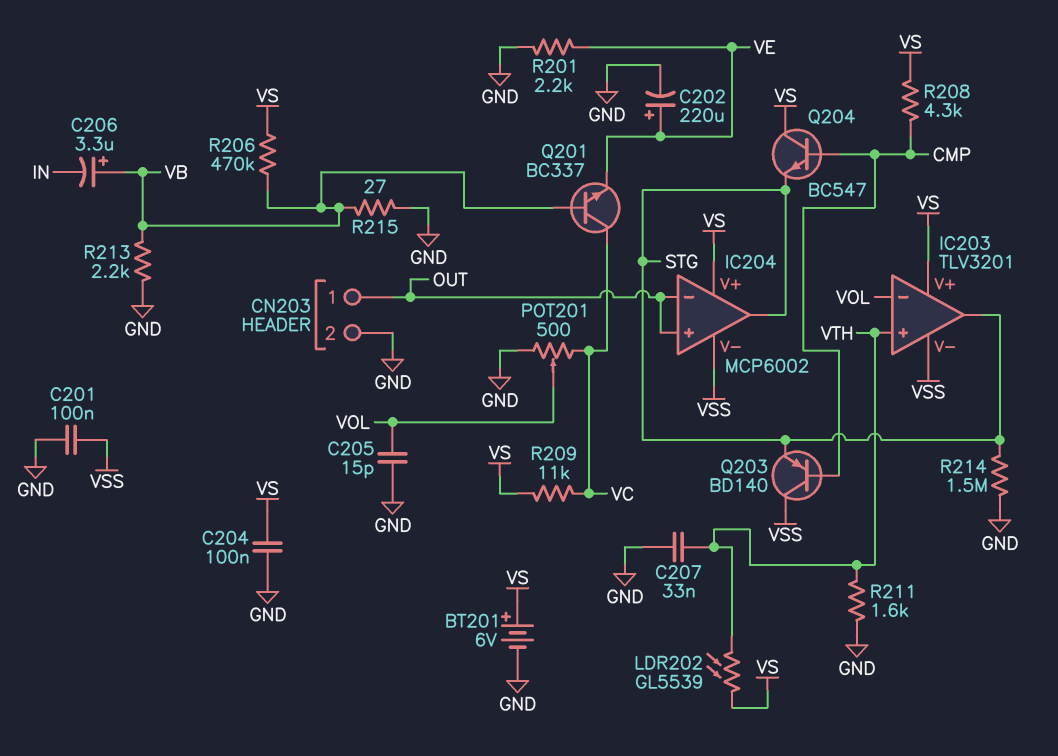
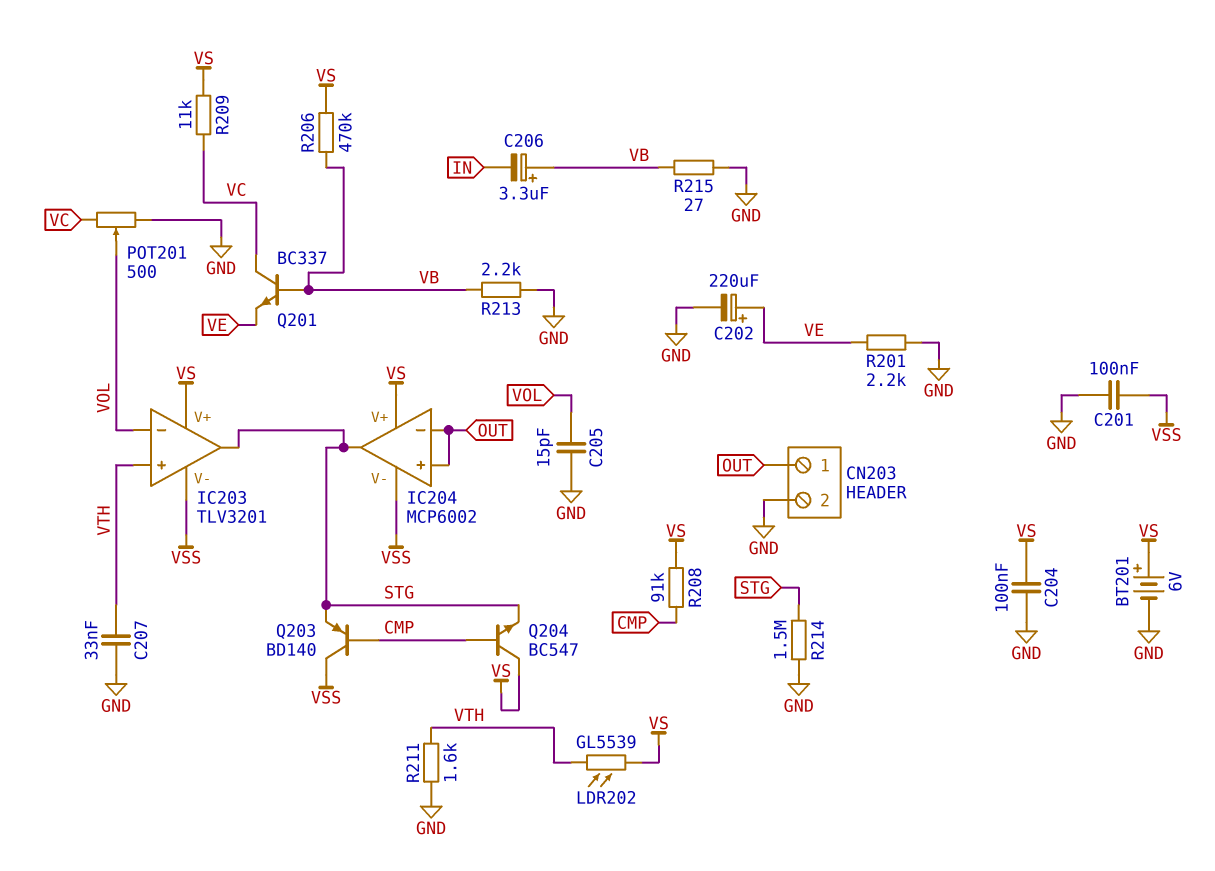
R208: 4.3k (CMP, VS) -> 91k (CMP, VS)

